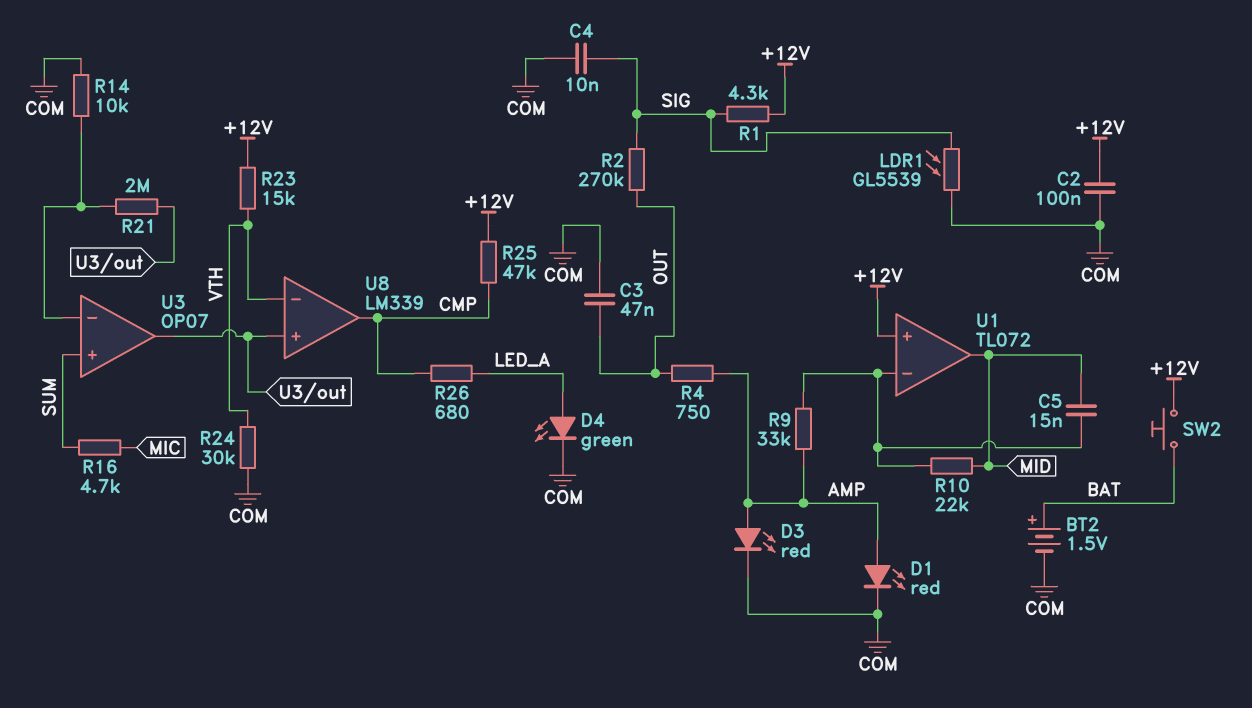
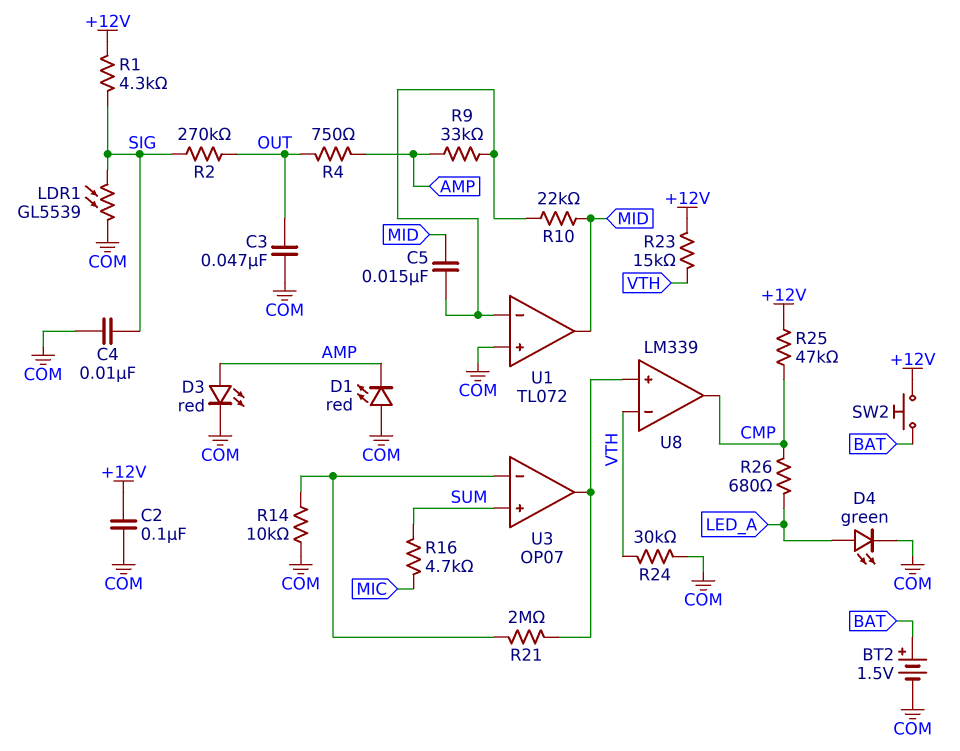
D1: LED red (A AMP, K COM) -> LED red (A COM, K AMP)
U1 pin in+: +12V -> COM

